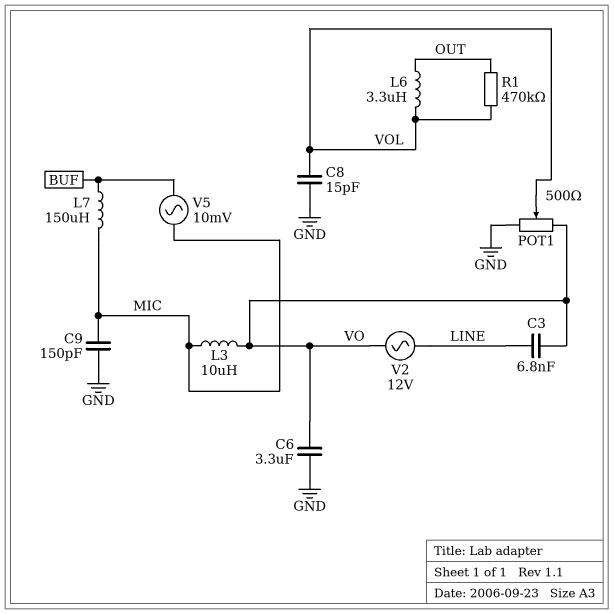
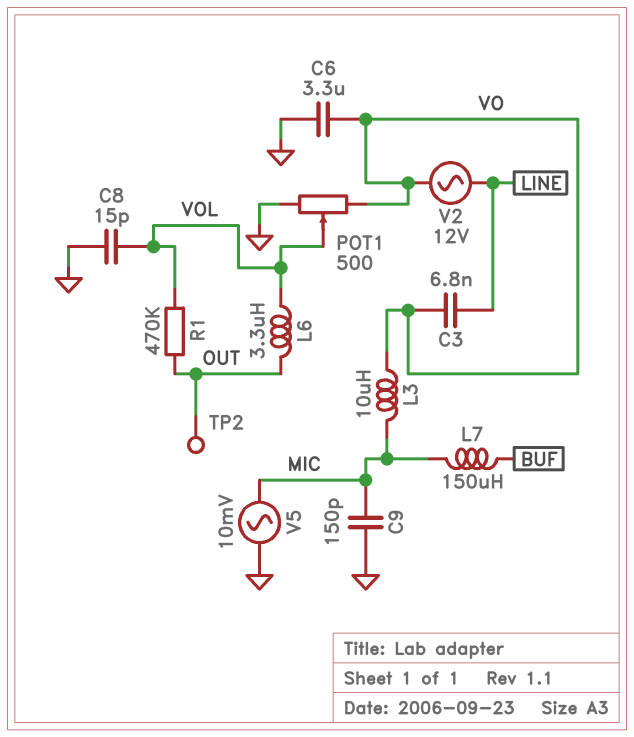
TP2: none -> test point (OUT)
V5: AC 10mV (BUF, MIC) -> AC 10mV (GND, MIC)

